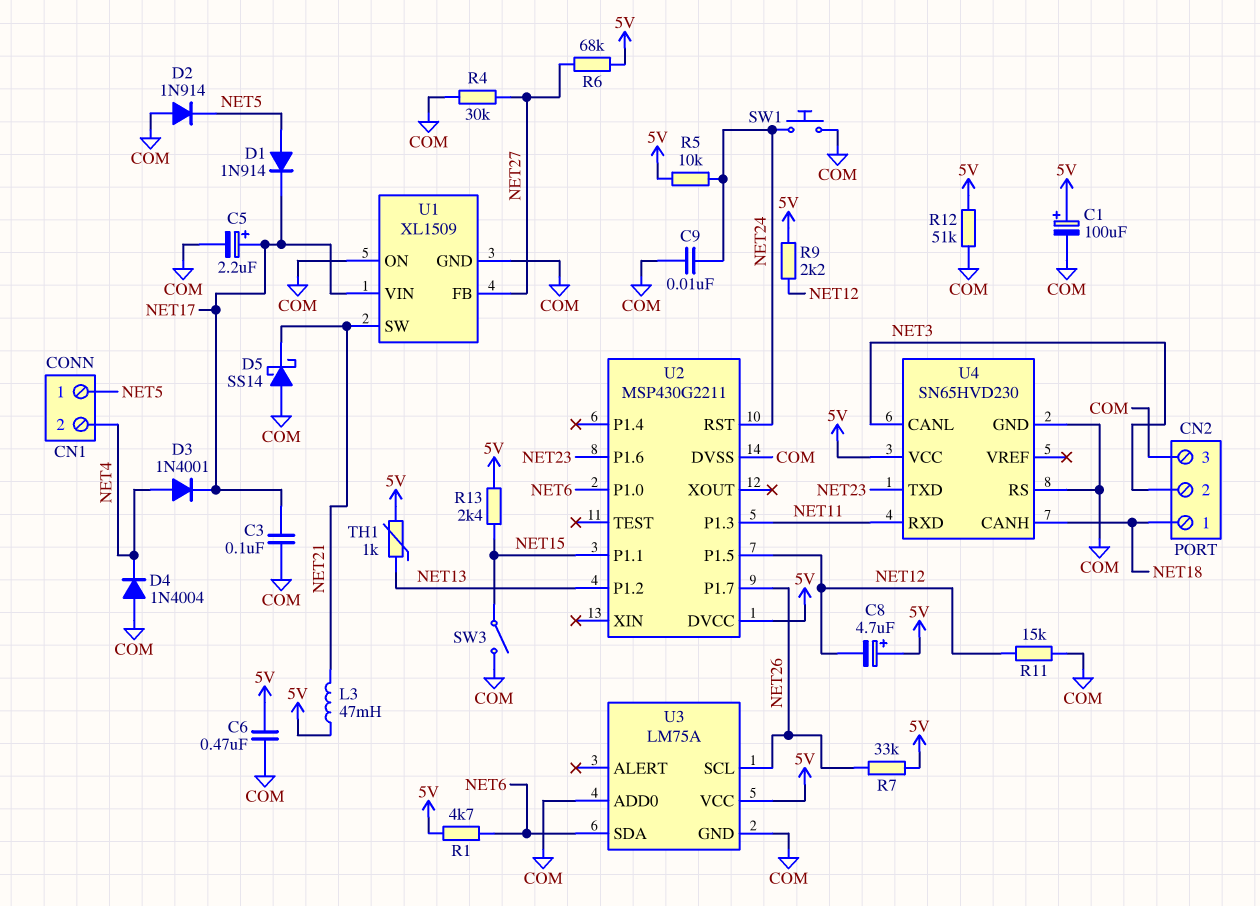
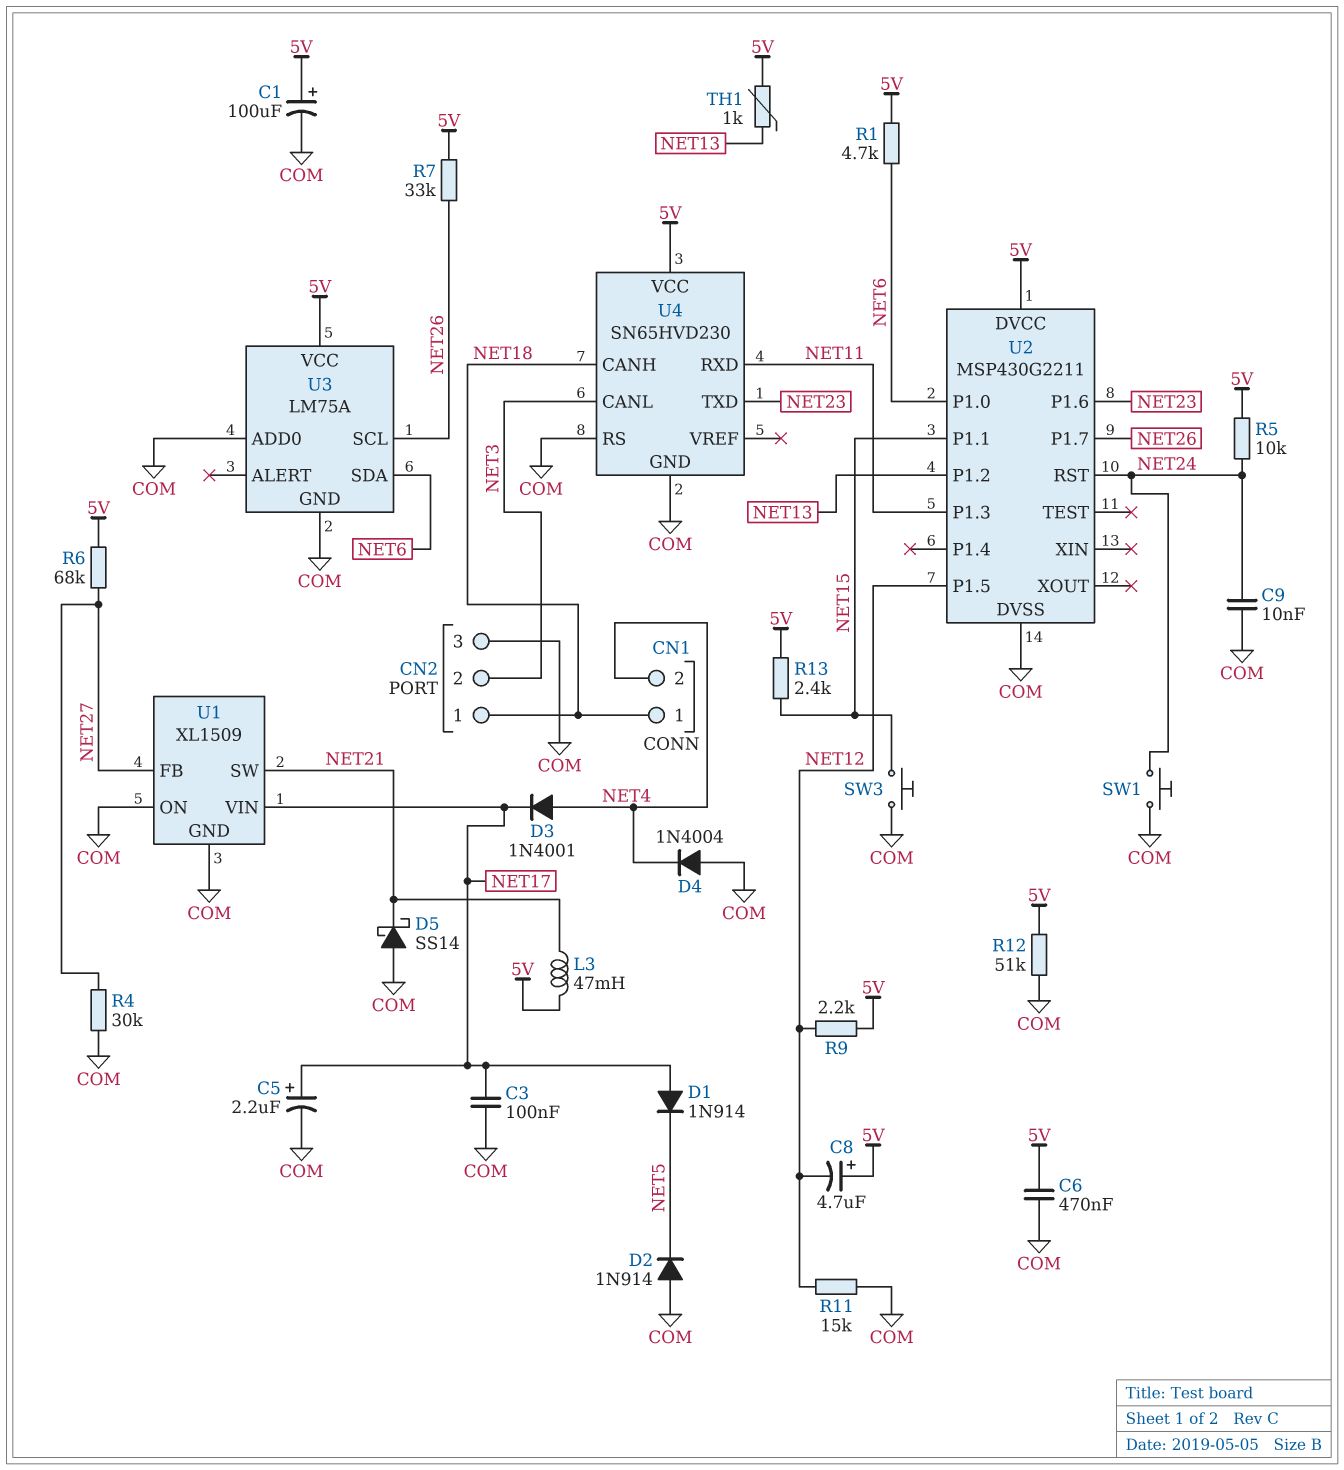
CN1 pin 1: NET5 -> NET18
D1: diode 1N914 (A NET5, K NET17) -> diode 1N914 (A NET17, K NET5)
SW3: switch (COM, NET15) -> button (COM, NET15)

